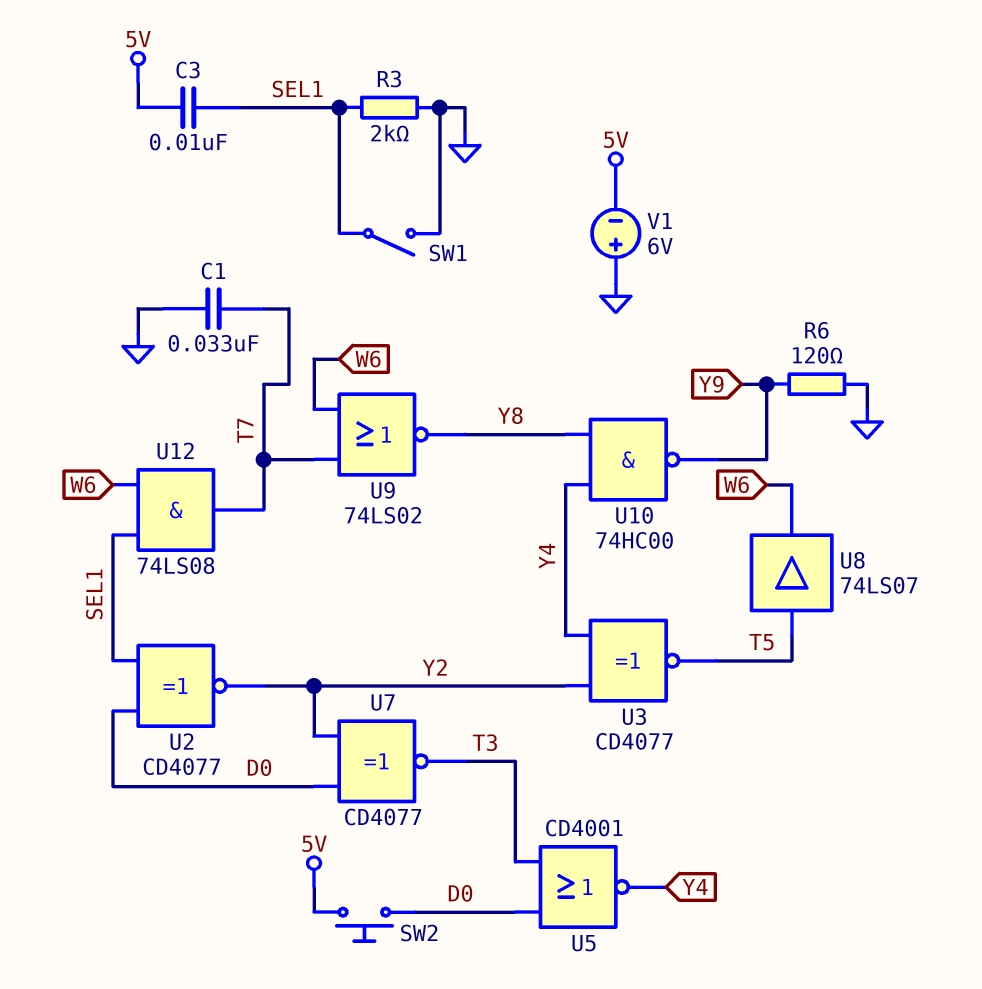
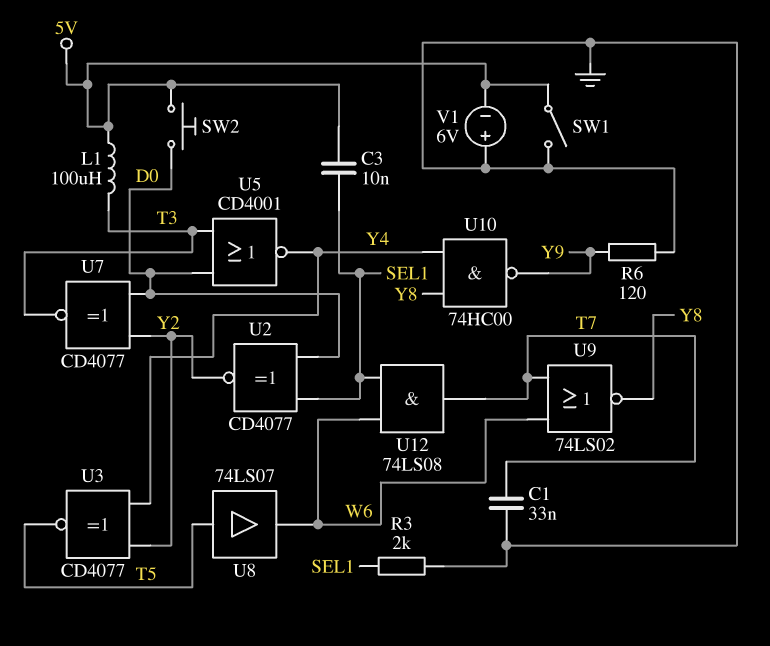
L1: none -> 100uH (5V, T3)
SW1: switch (GND, SEL1) -> switch (5V, GND)

